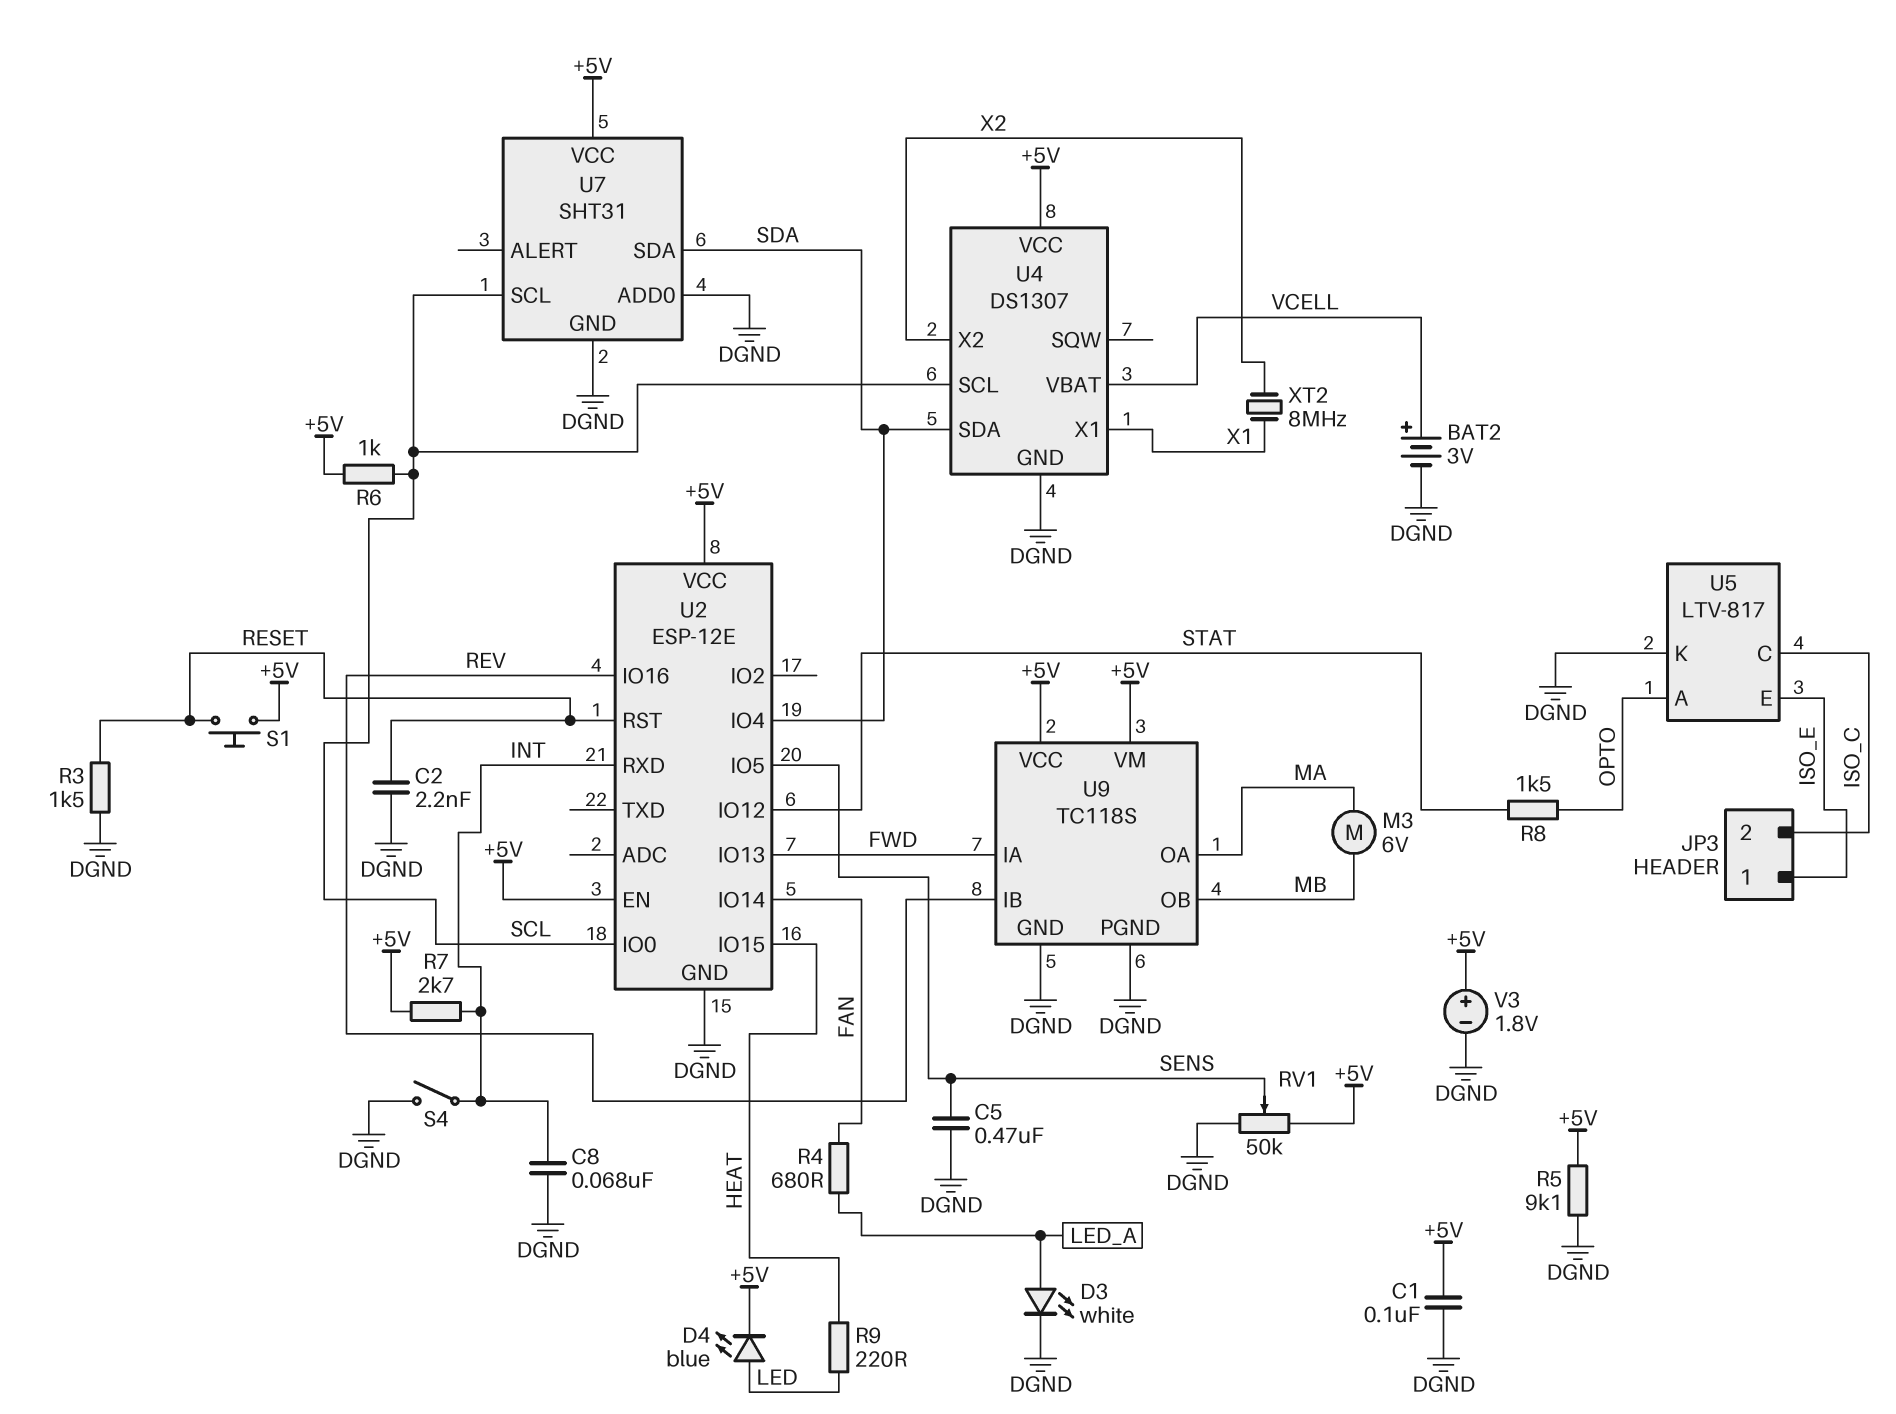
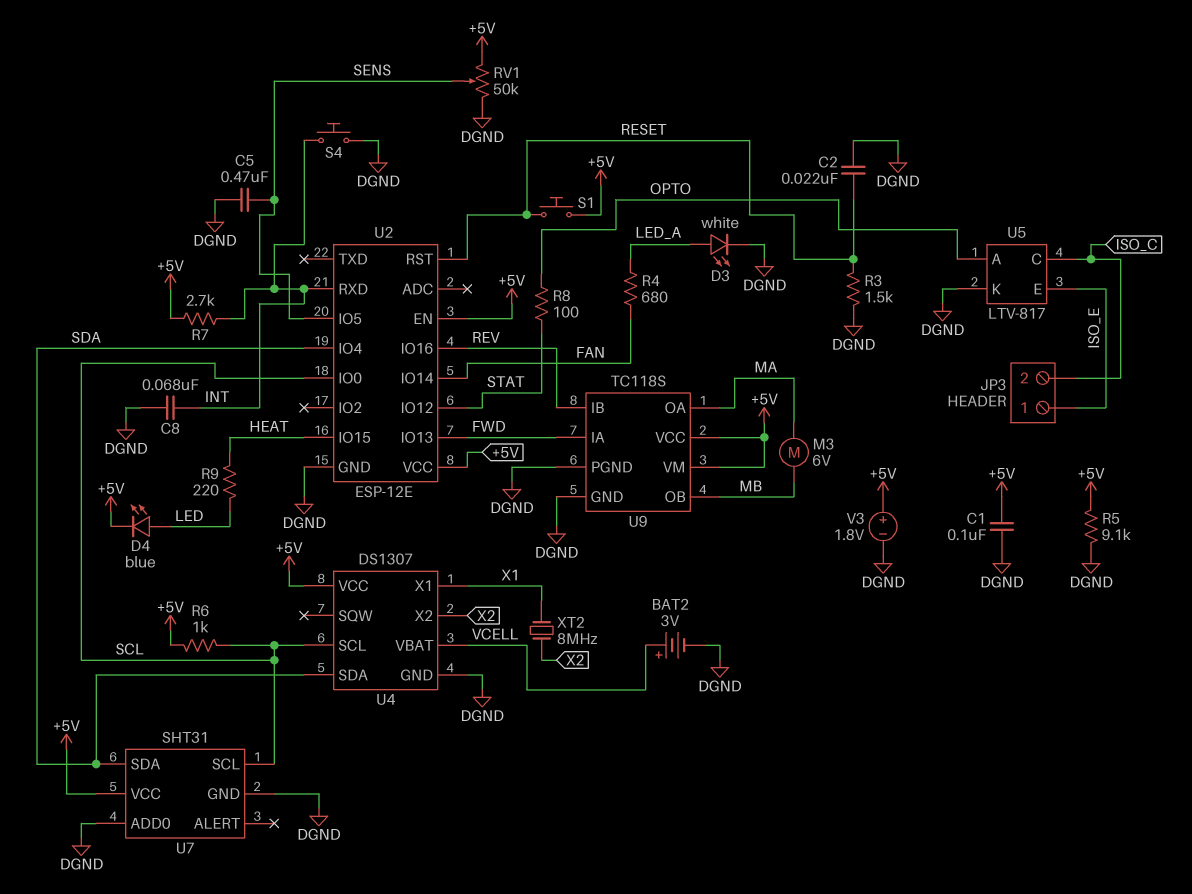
C2: 2.2nF (DGND, RESET) -> 22nF (DGND, RESET)
R8: 1.5k (OPTO, STAT) -> 100 (OPTO, STAT)
S4: switch (DGND, INT) -> button (DGND, INT)

